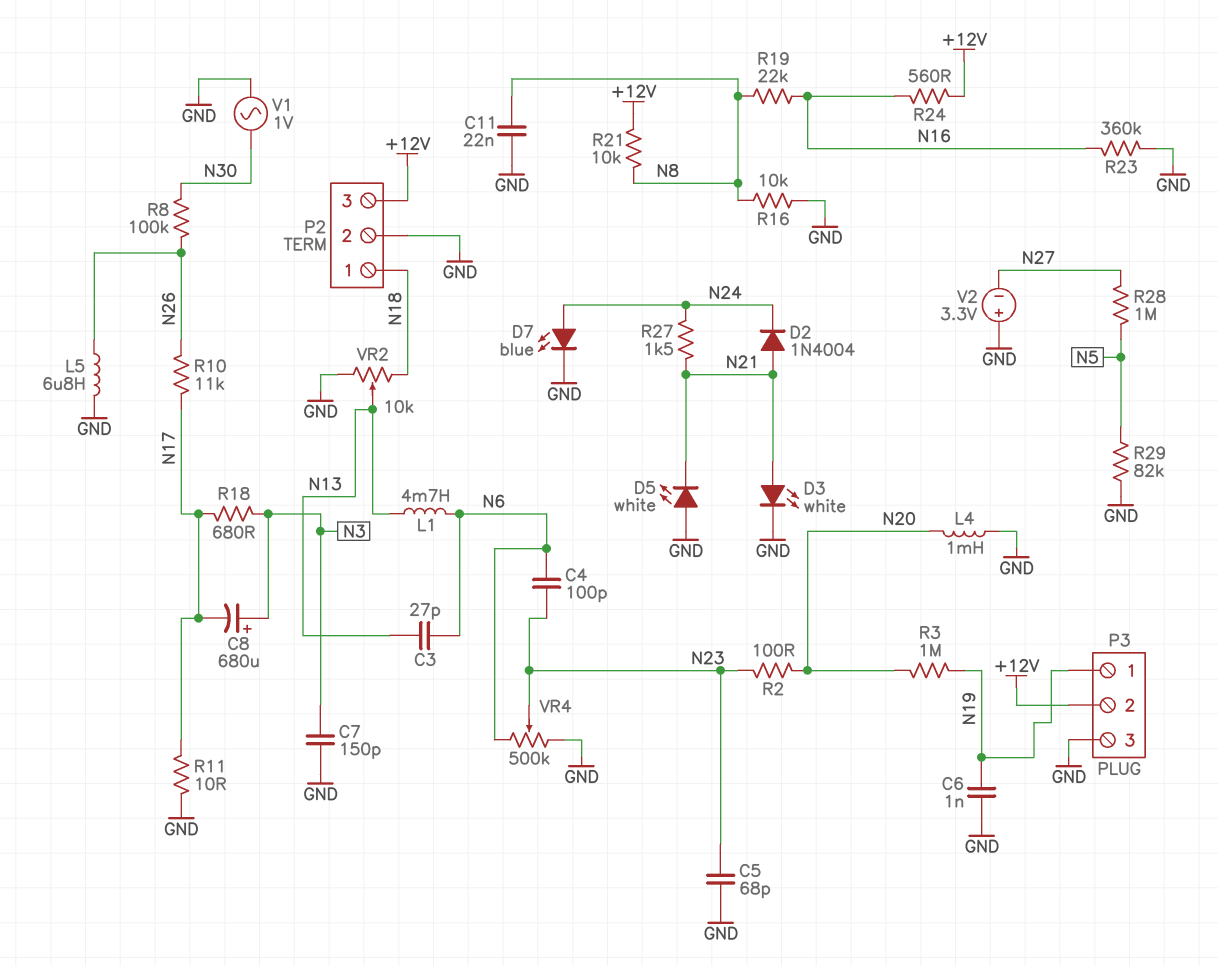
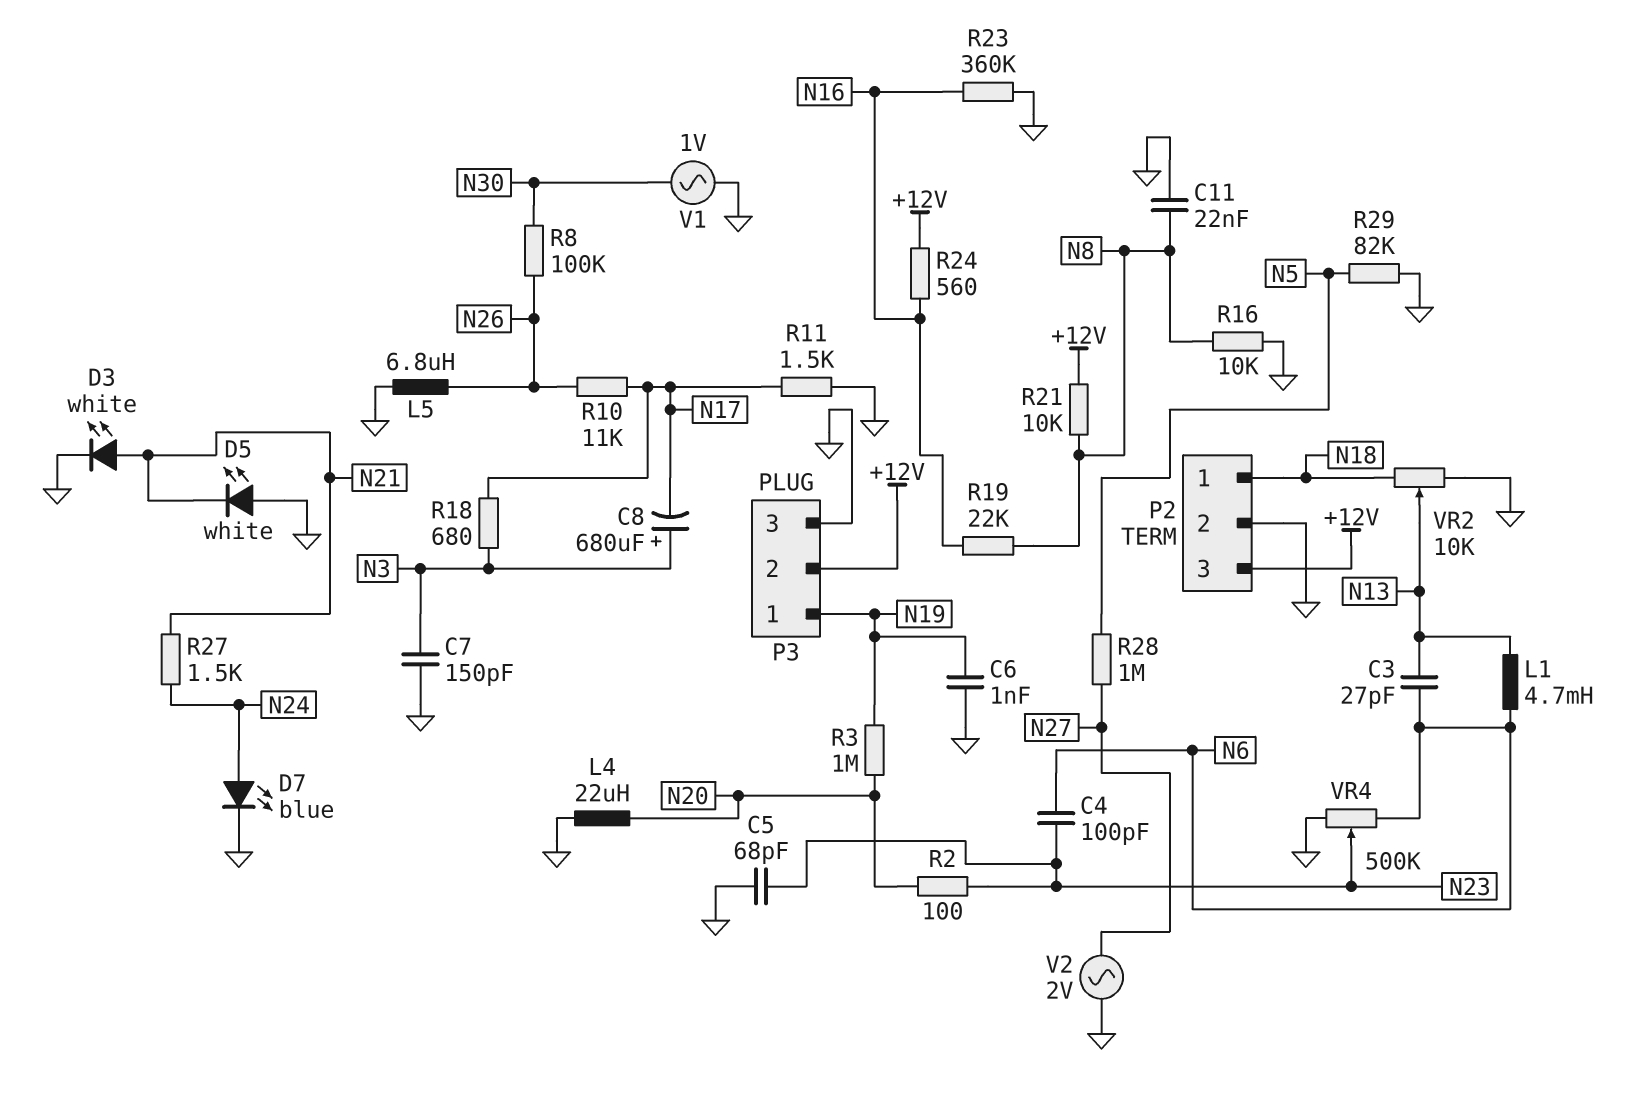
D2: diode 1N4004 (A N21, K N24) -> none
L4: 1mH (GND, N20) -> 22uH (GND, N20)
R11: 10 (GND, N17) -> 1.5k (GND, N17)
V2: 3.3V (plus GND, minus N27) -> AC 2V (GND, N27)

